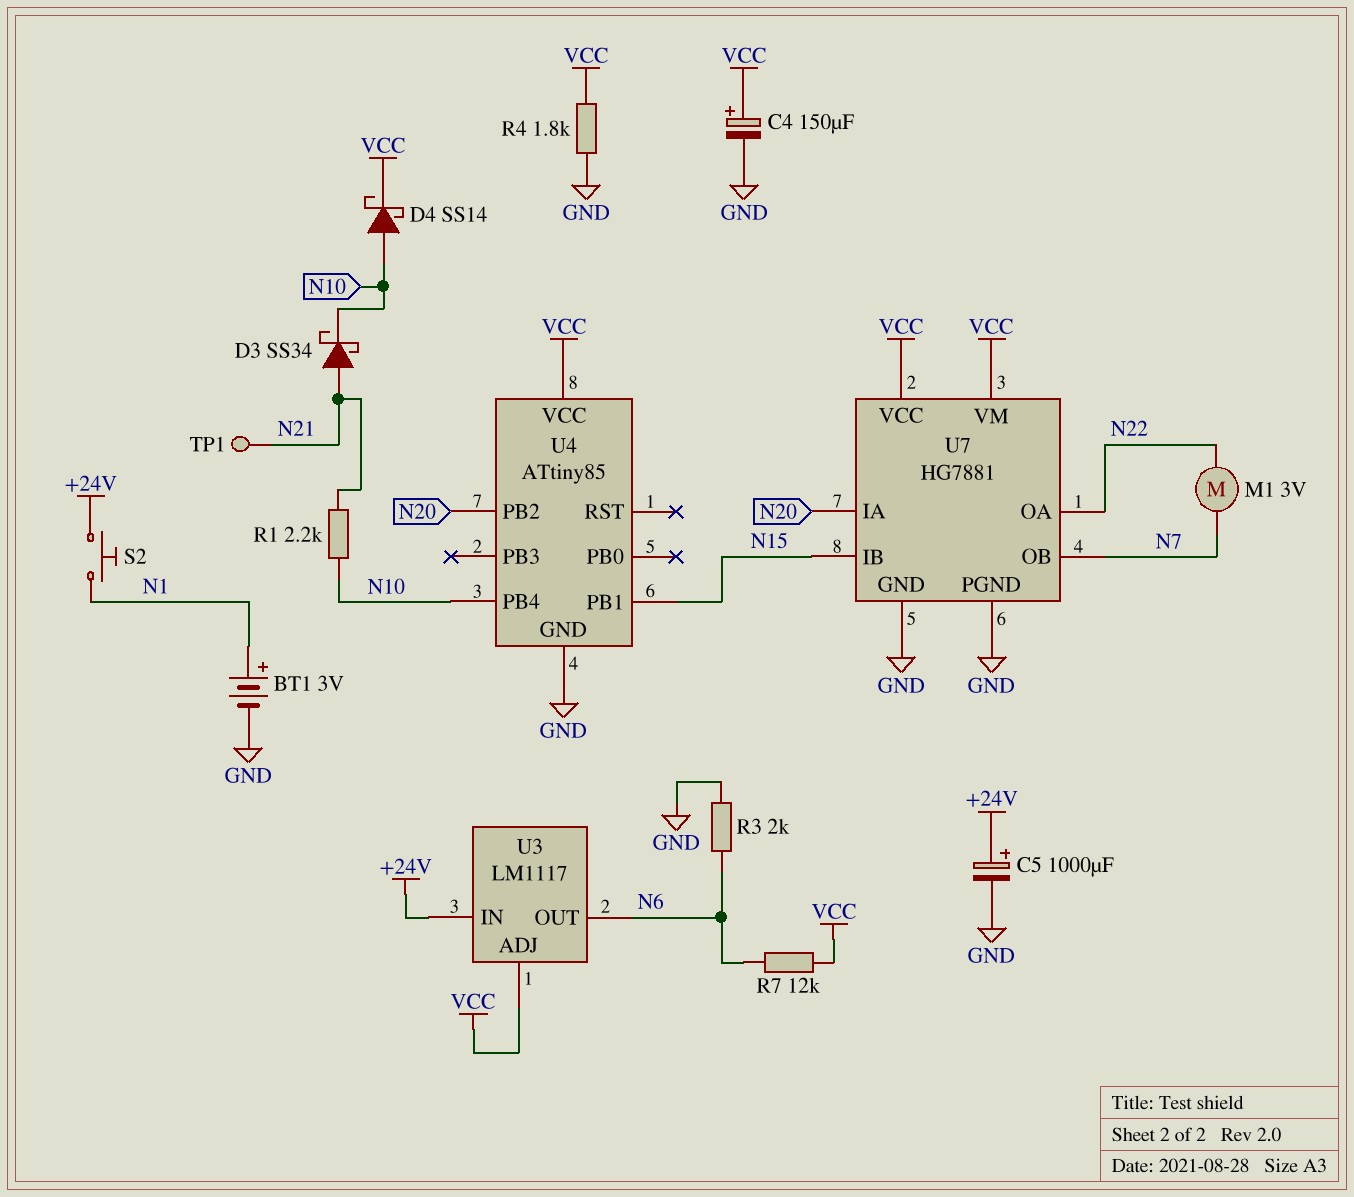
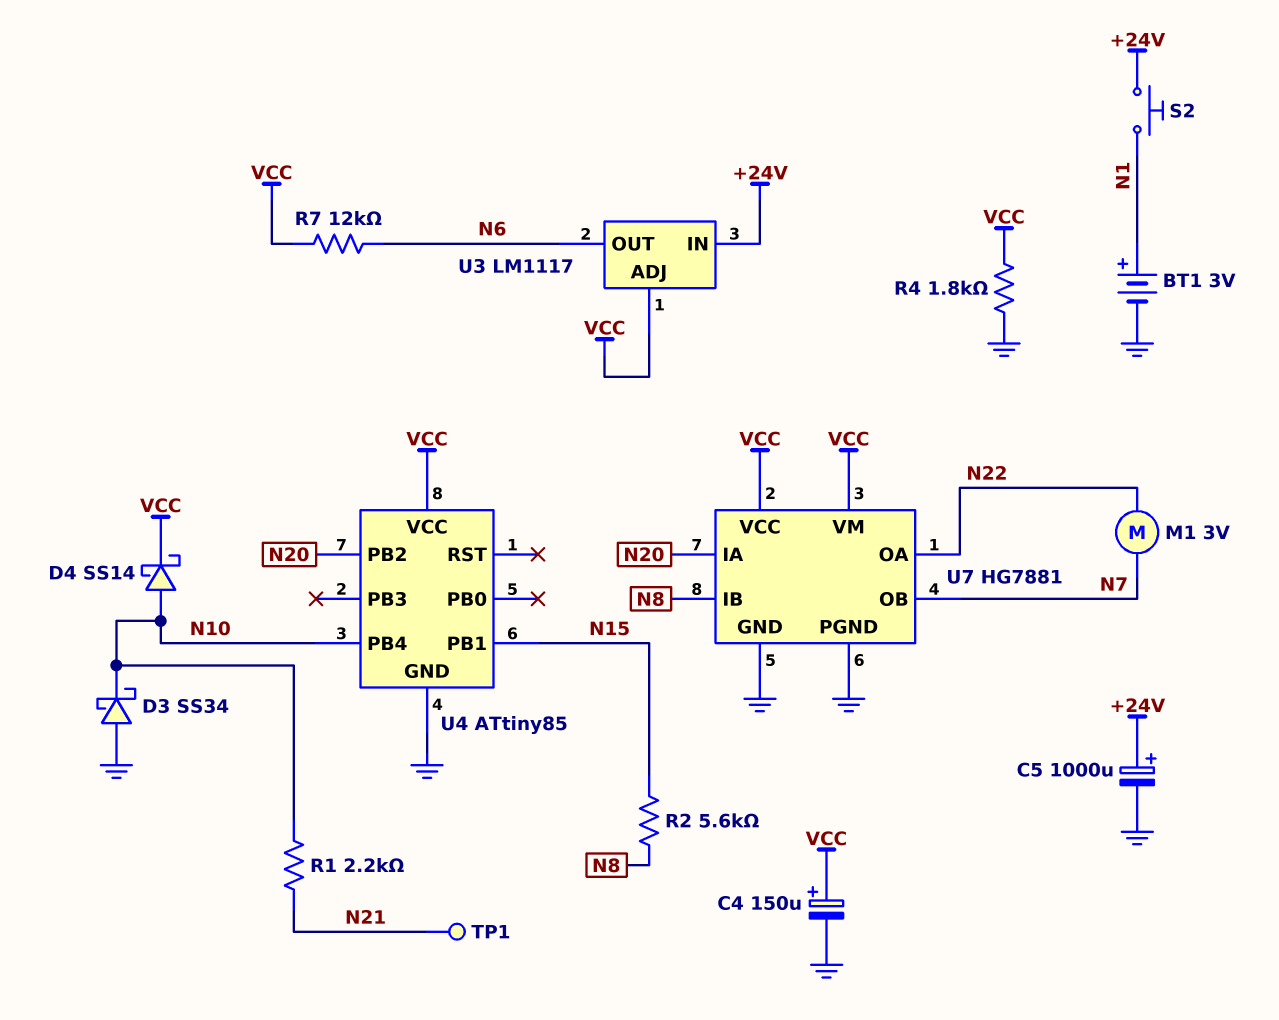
D3: schottky SS34 (A N21, K N10) -> schottky SS34 (A GND, K N10)
R2: none -> 5.6k (N8, N15)
R3: 2k (GND, N6) -> none
U7 pin IB: N15 -> N8

